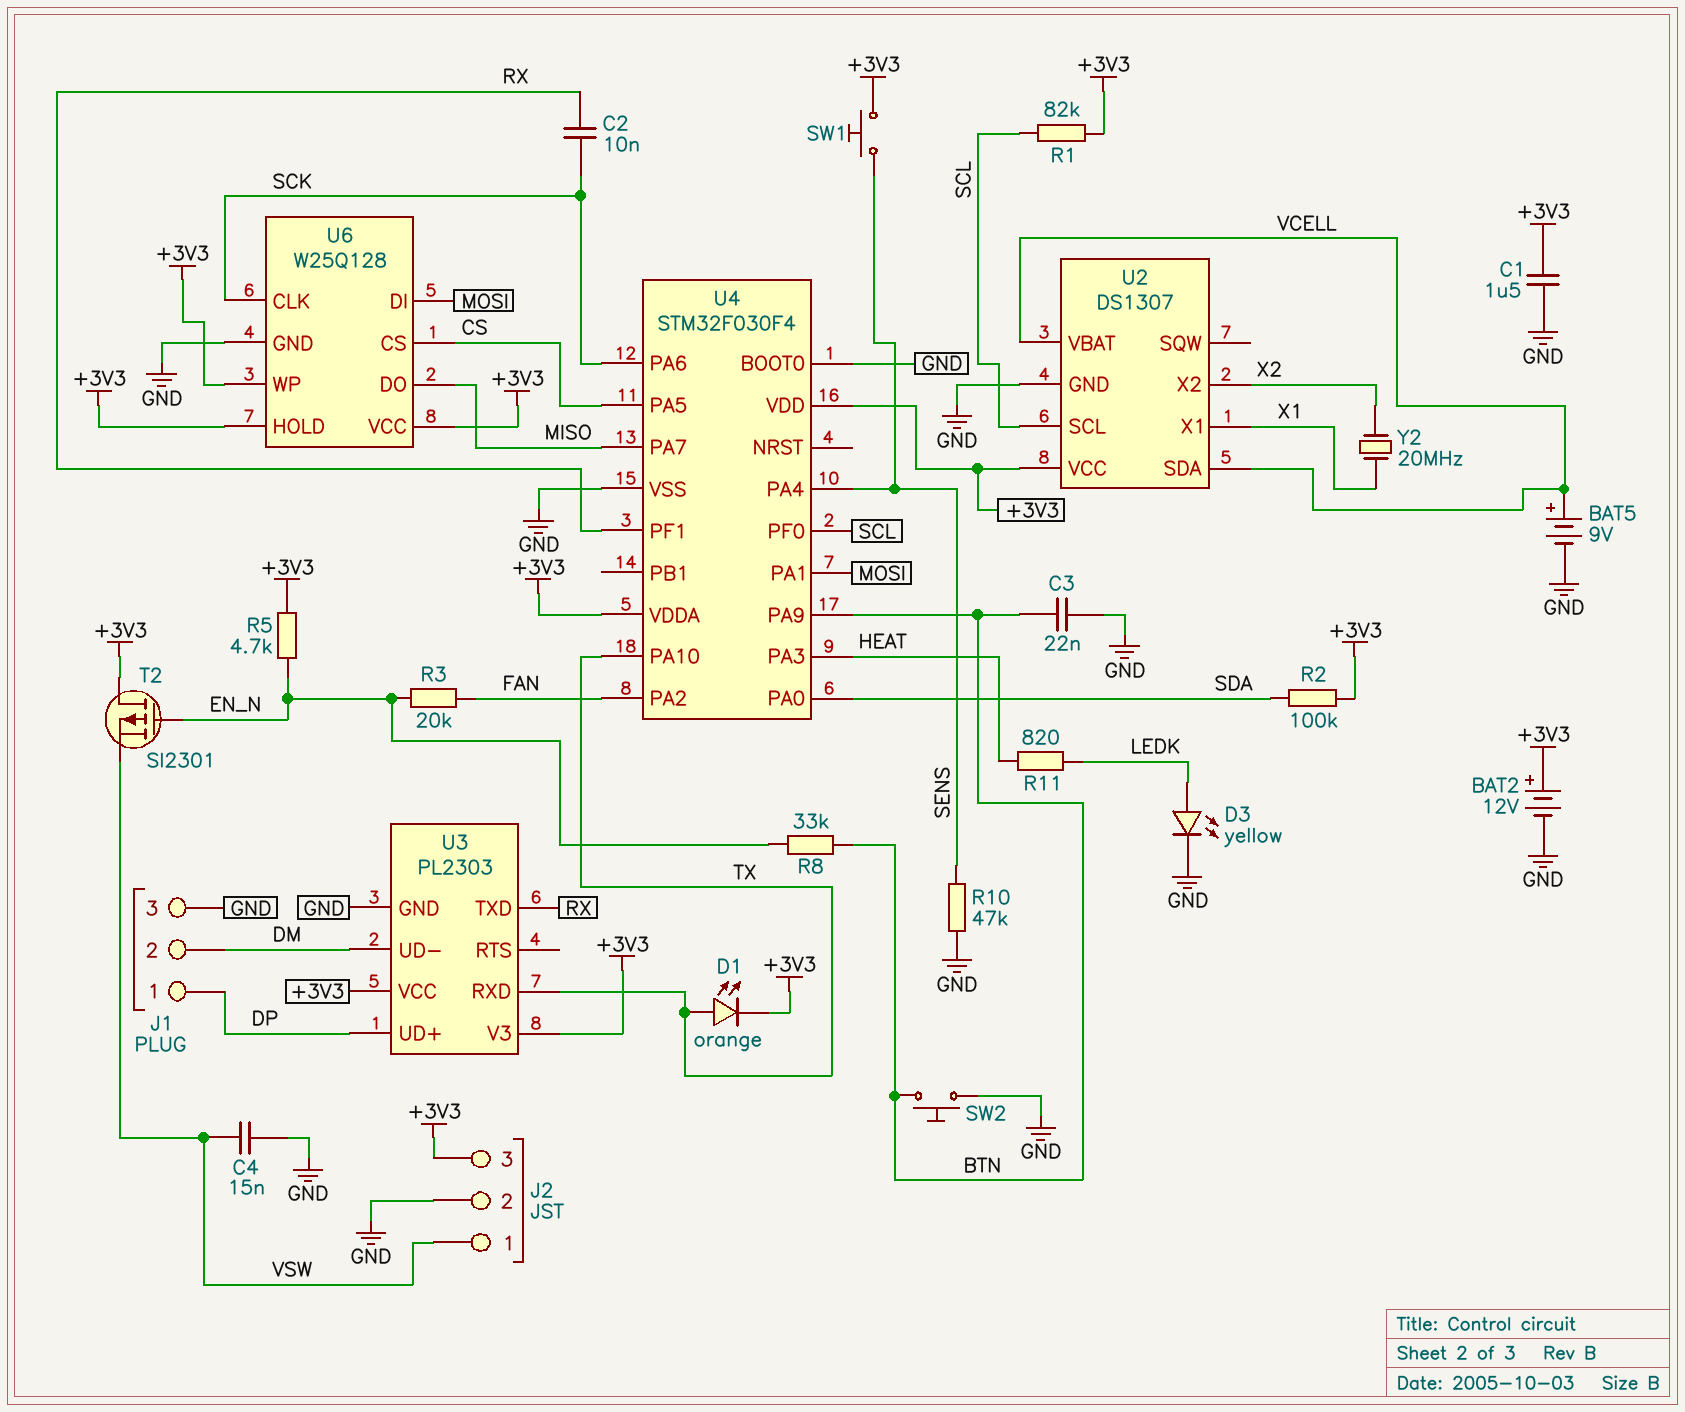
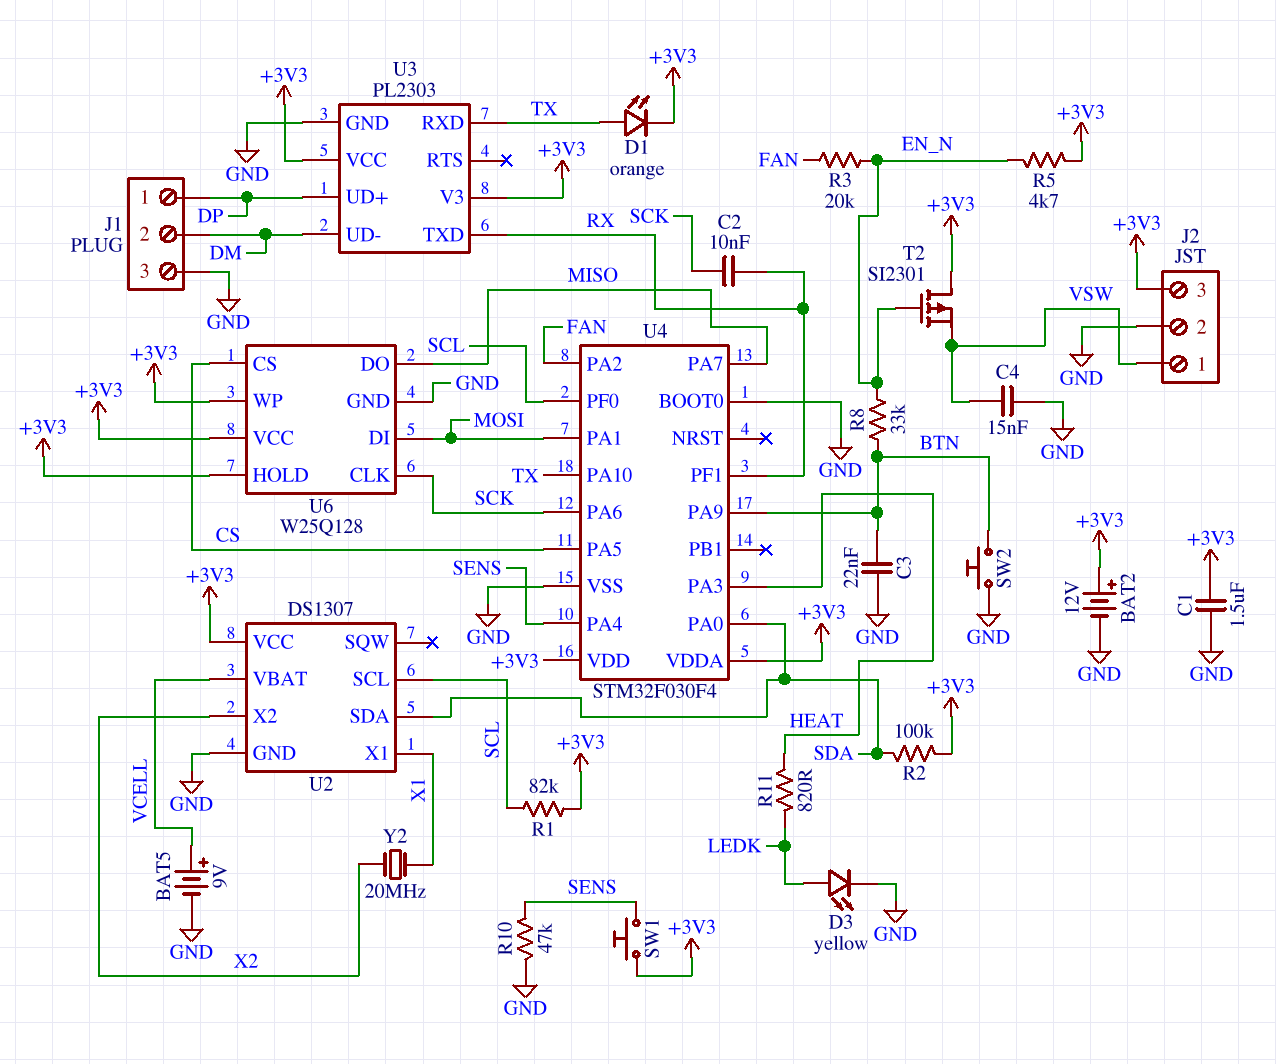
U2 pin SDA: VCELL -> SDA

